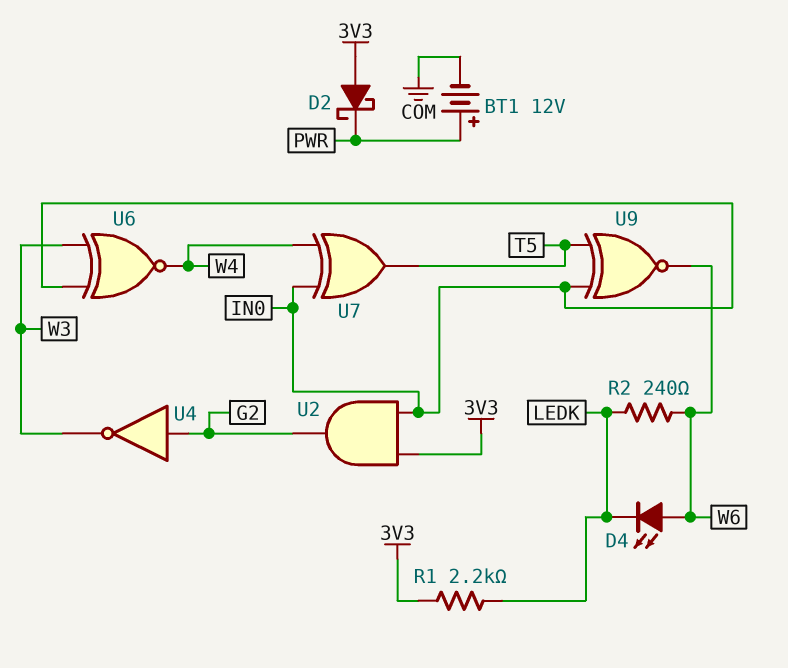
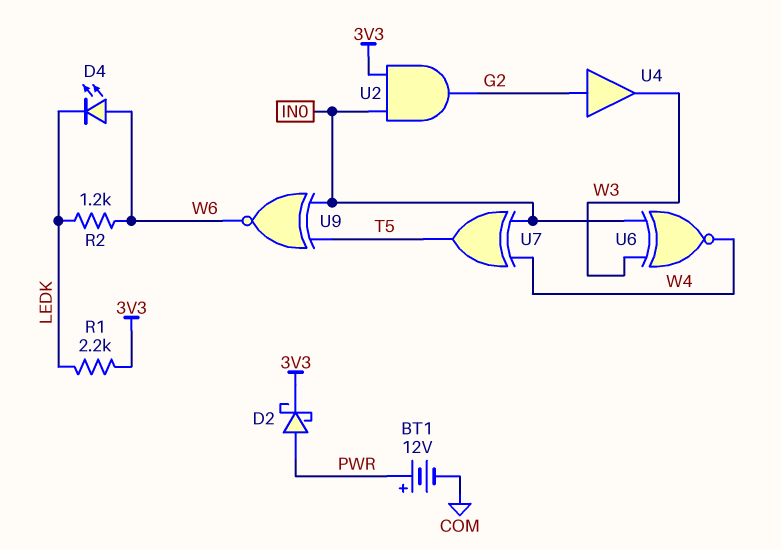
D2: schottky (A 3V3, K PWR) -> schottky (A PWR, K 3V3)
R2: 240 (LEDK, W6) -> 1.2k (LEDK, W6)
U4: NOT (in G2, out W3) -> buffer (in G2, out W3)

